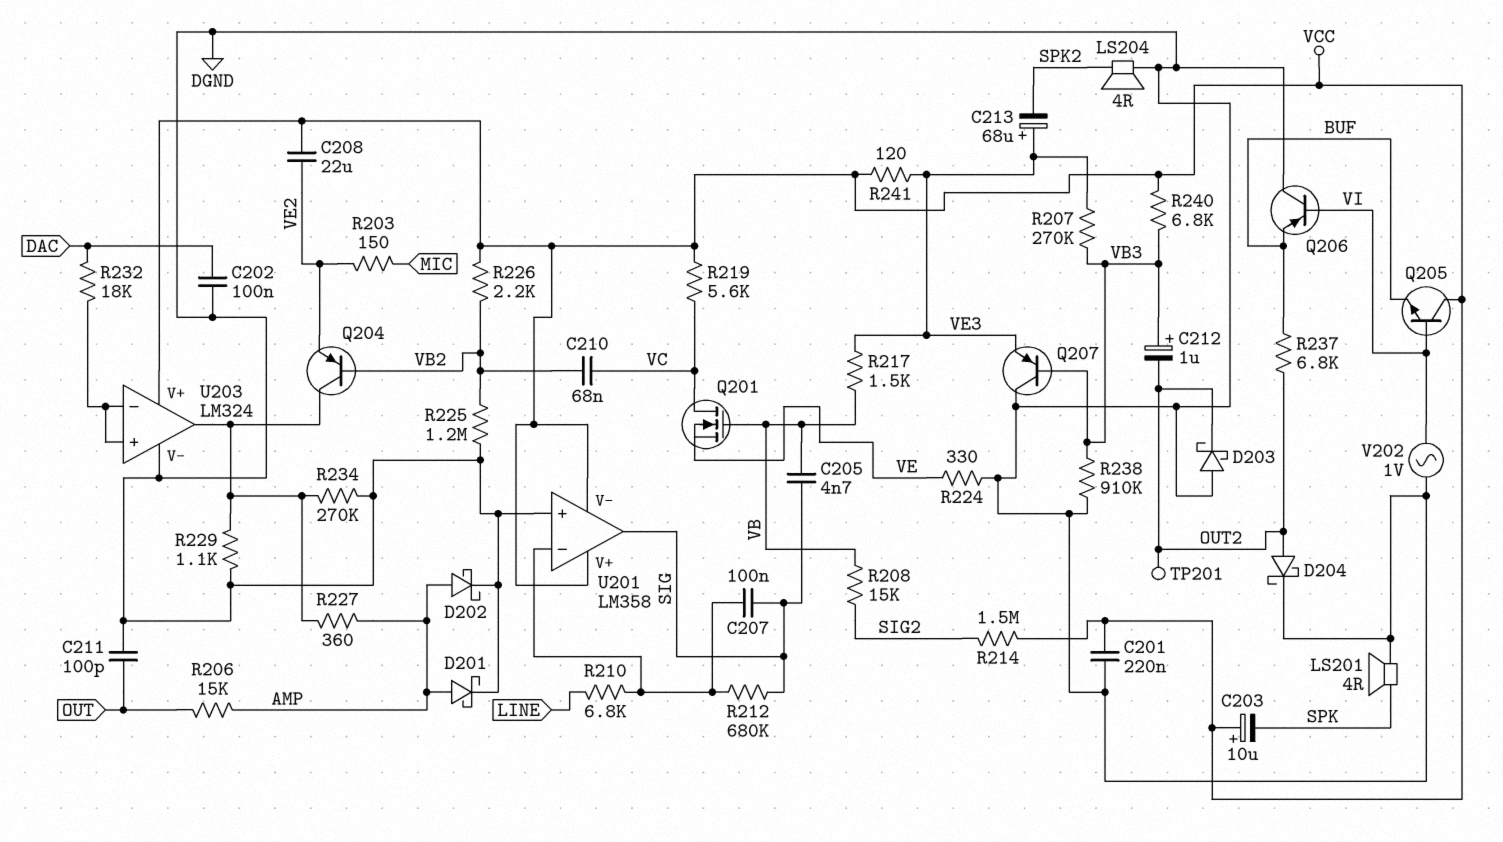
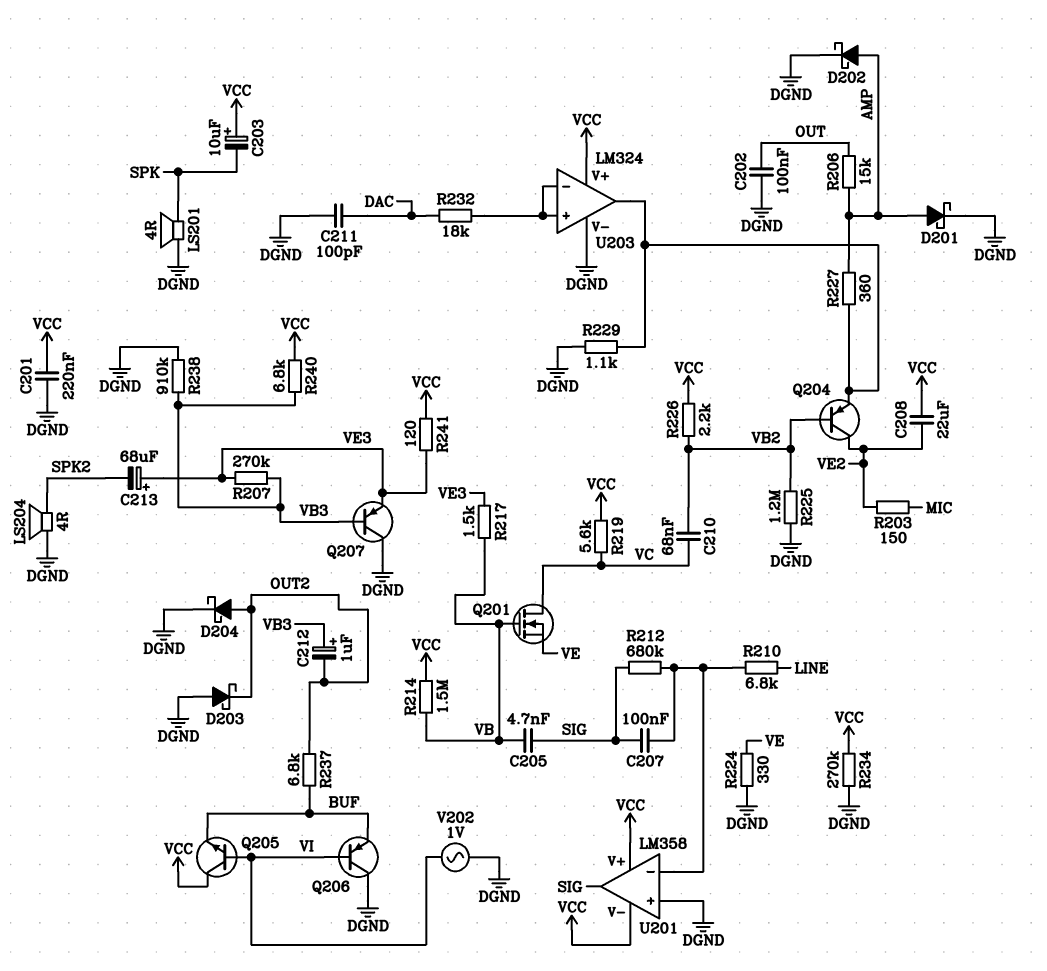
C202: 100nF (DAC, DGND) -> 100nF (DGND, OUT)
C211: 100pF (DGND, OUT) -> 100pF (DAC, DGND)
Q204: PNP (B VB2, C U203/out, E VE2) -> PNP (B VB2, C VE2, E U203/out)
R208: 15k (SIG2, VB) -> none
R214: 1.5M (SIG2, VCC) -> 1.5M (VB, VCC)
R234: 270k (DGND, U203/out) -> 270k (DGND, VCC)
TP201: test point (OUT2) -> none

